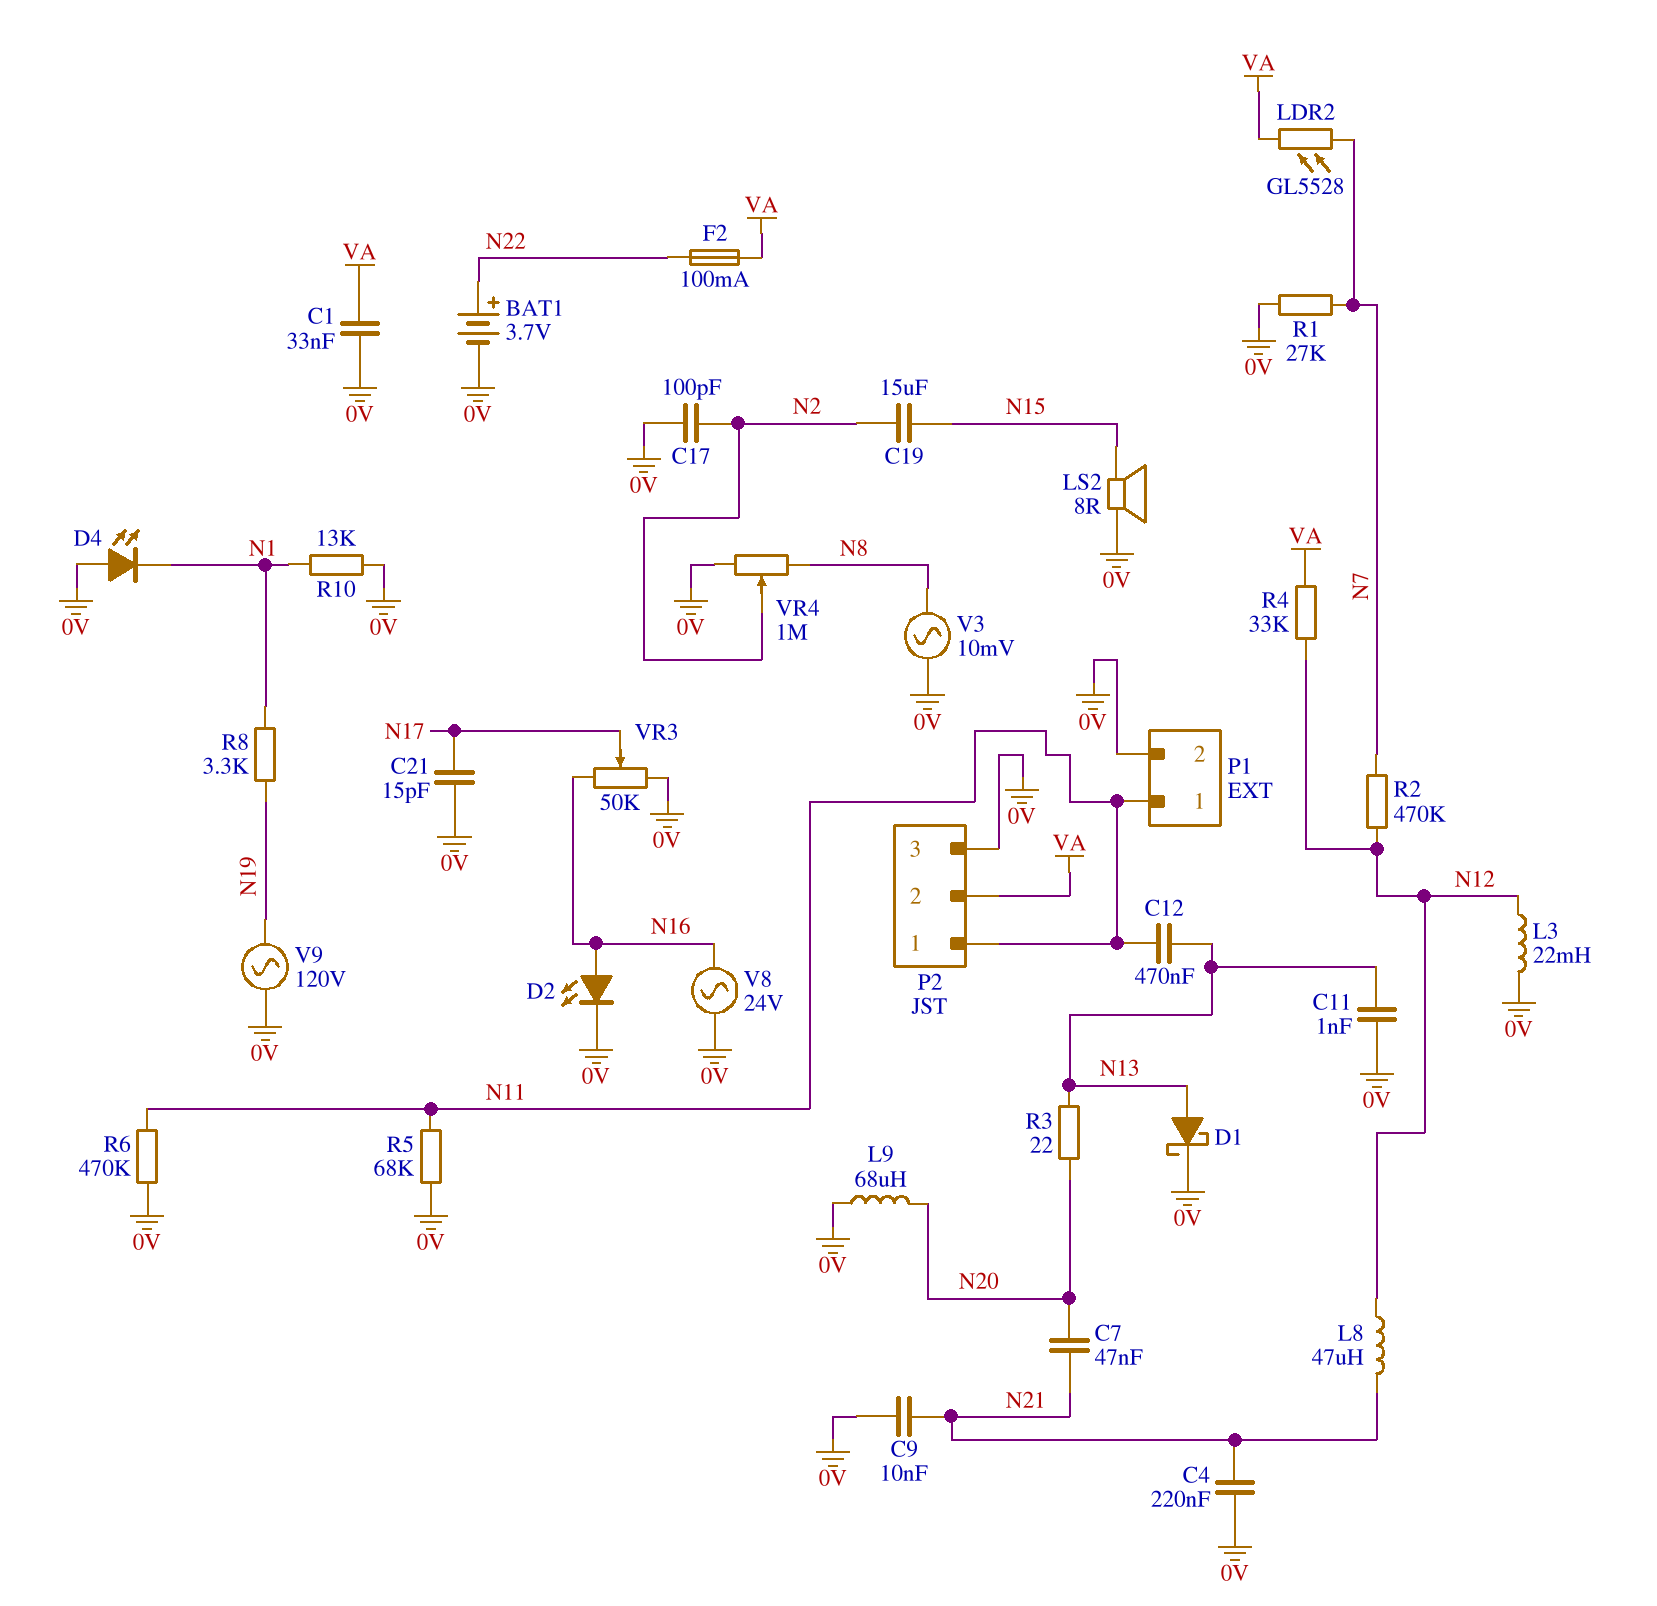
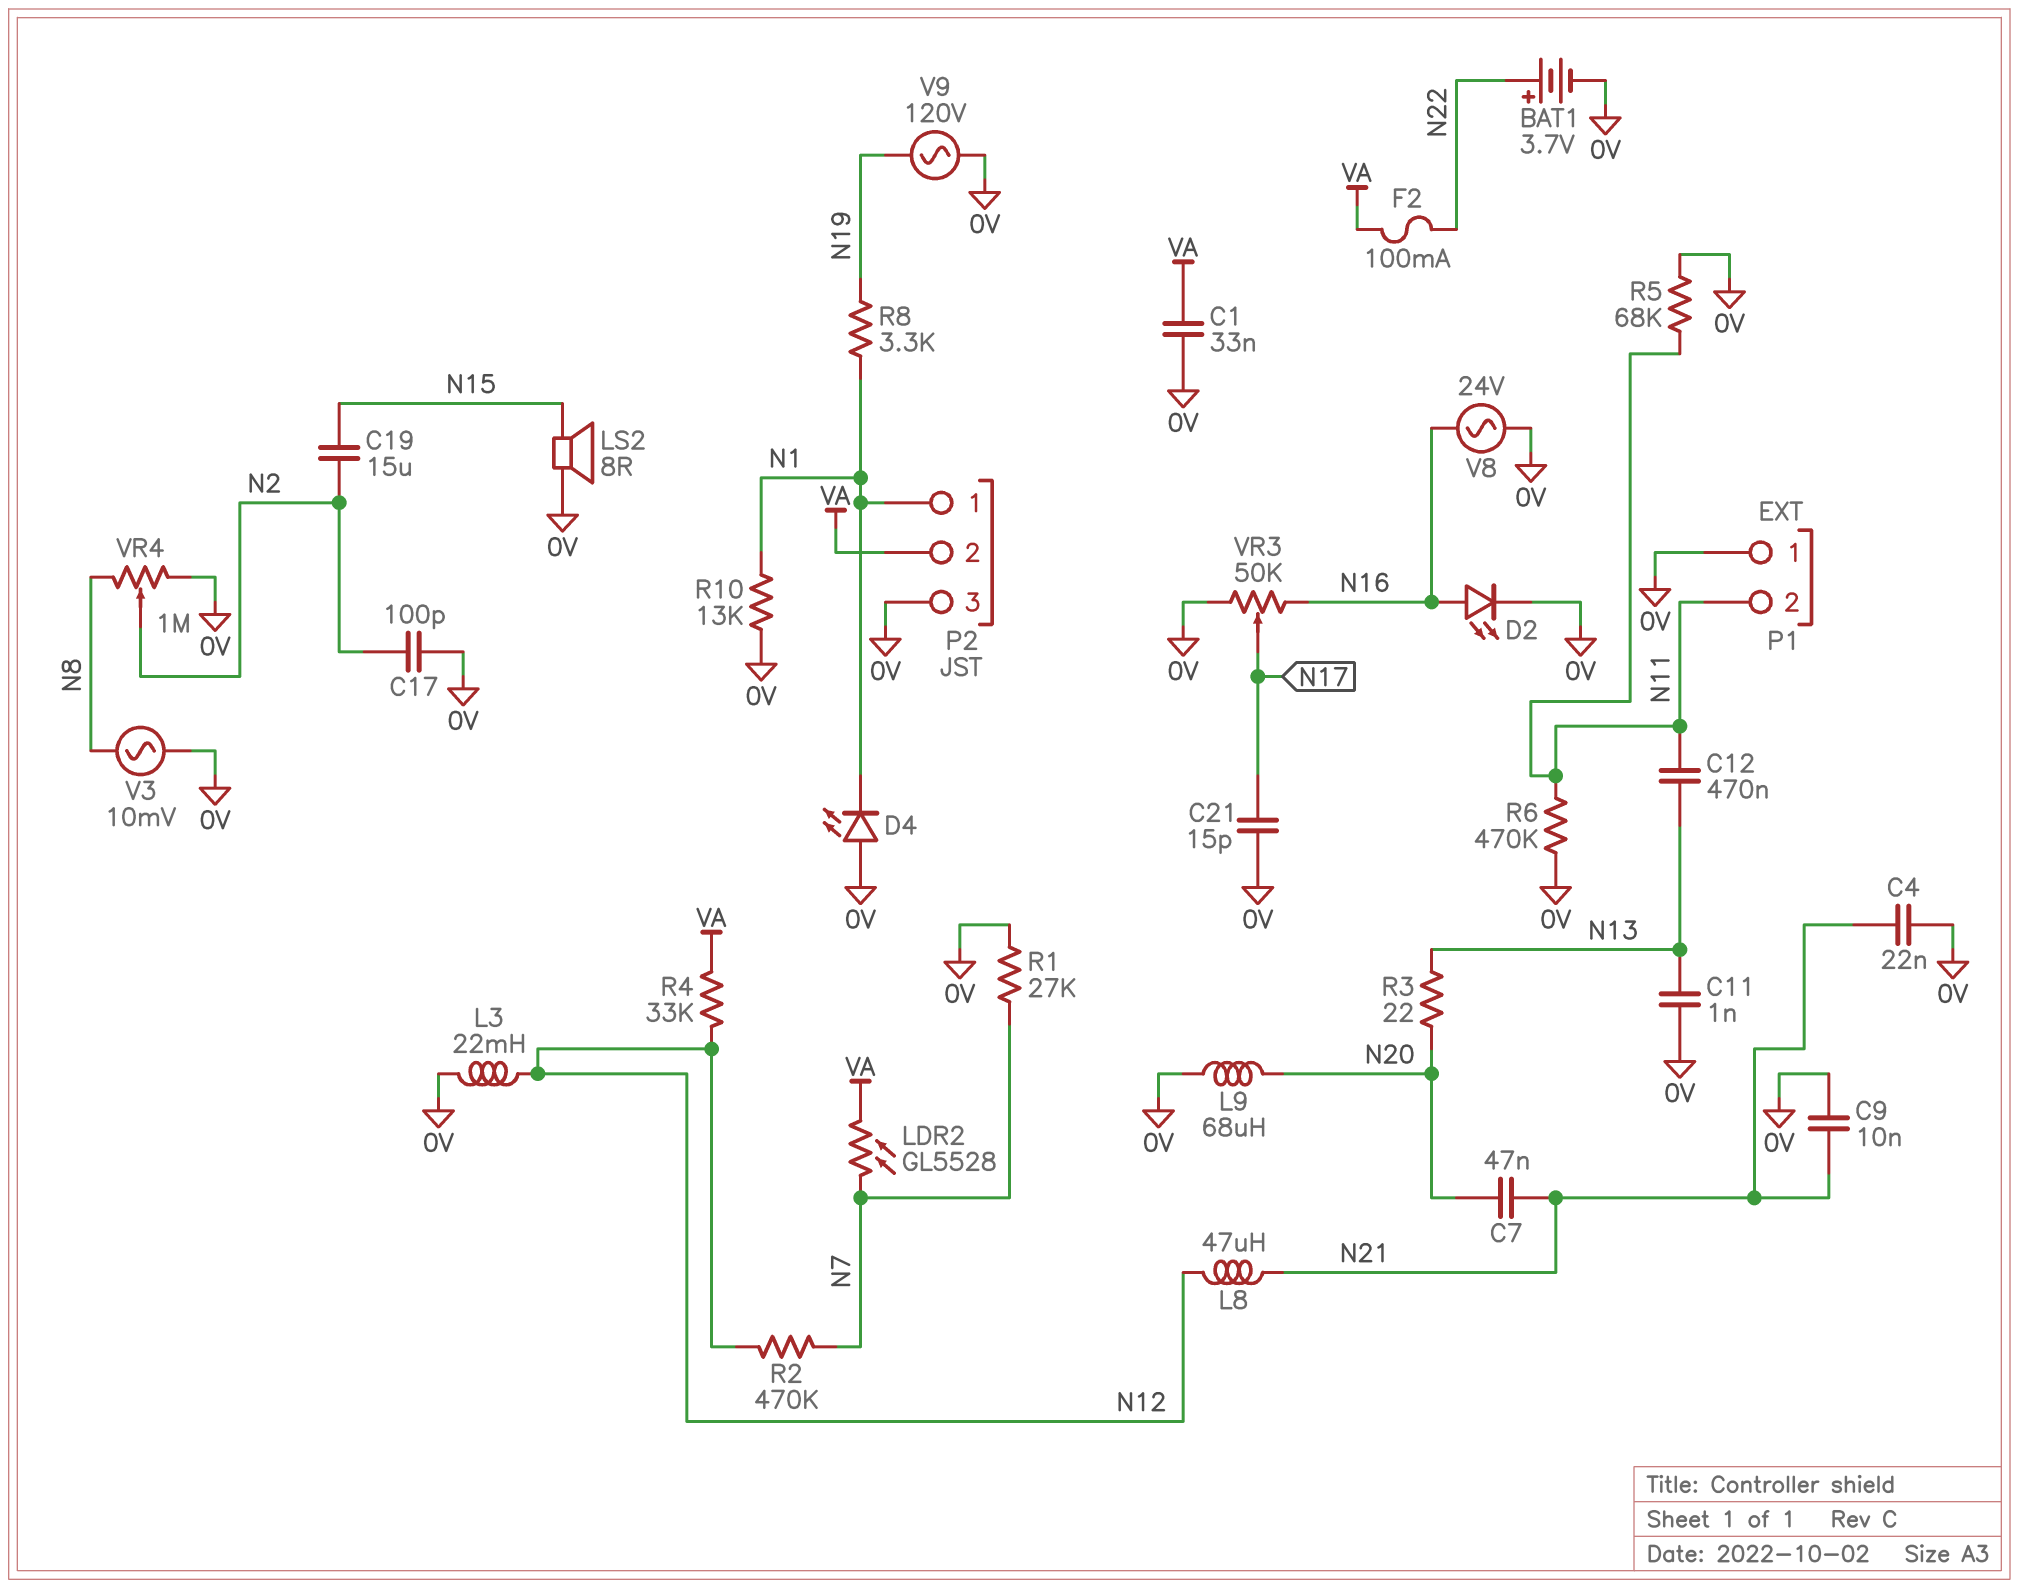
C4: 220nF (0V, N21) -> 22nF (0V, N21)
D1: schottky (A N13, K 0V) -> none
P1 pin 1: N11 -> 0V
P1 pin 2: 0V -> N11
P2 pin 1: N11 -> N1

